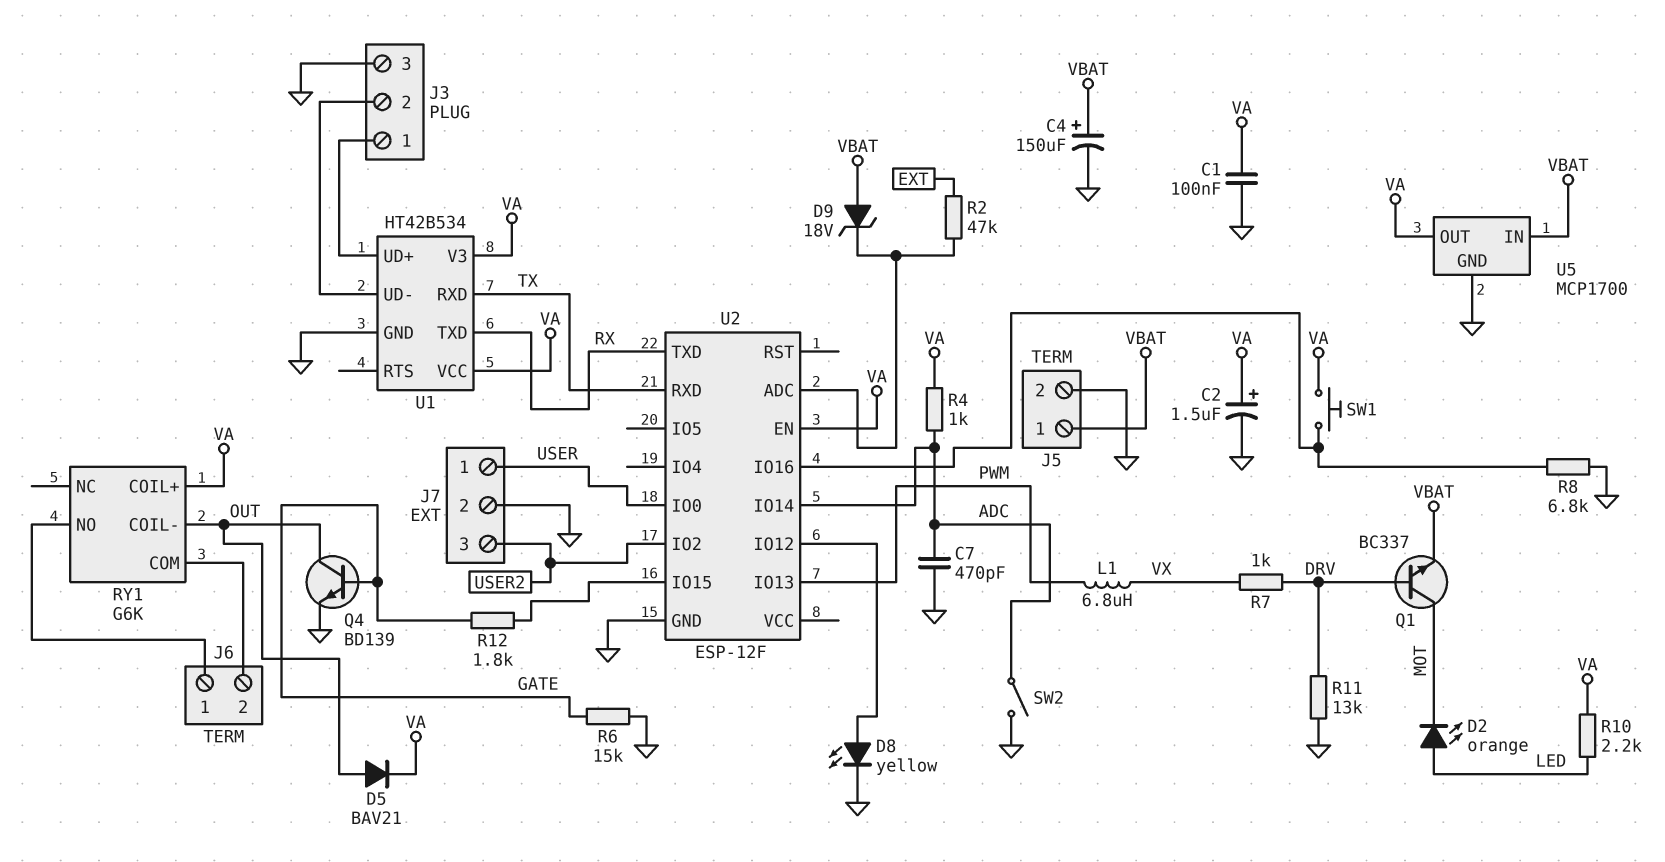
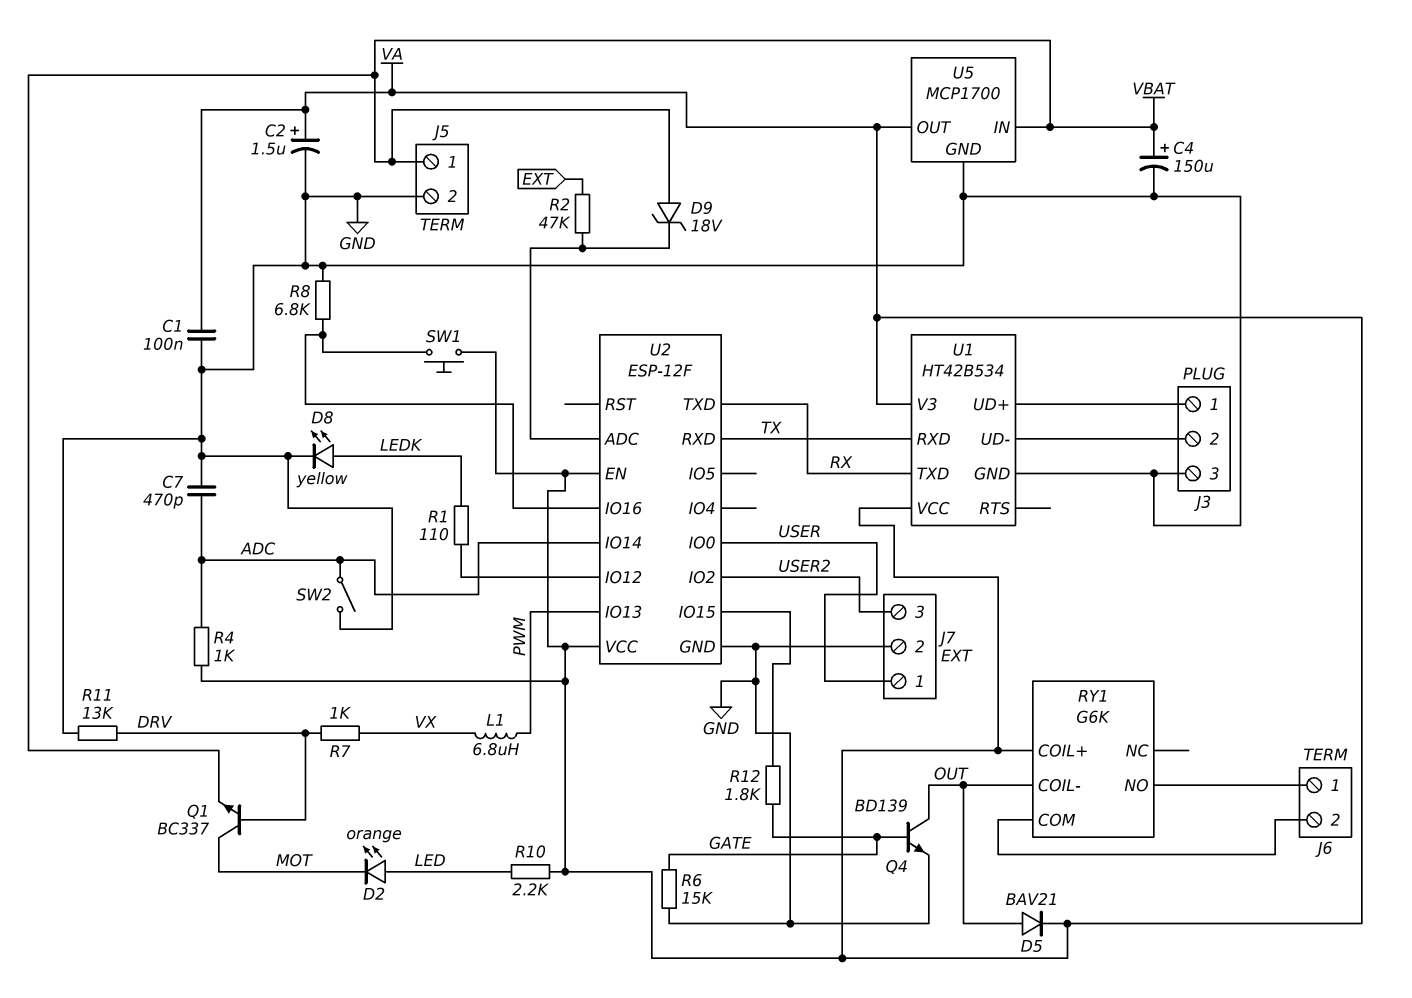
D8: LED yellow (A U2/IO12, K GND) -> LED yellow (A LEDK, K GND)
R1: none -> 110 (LEDK, U2/IO12)
U2 pin VCC: none -> VA

